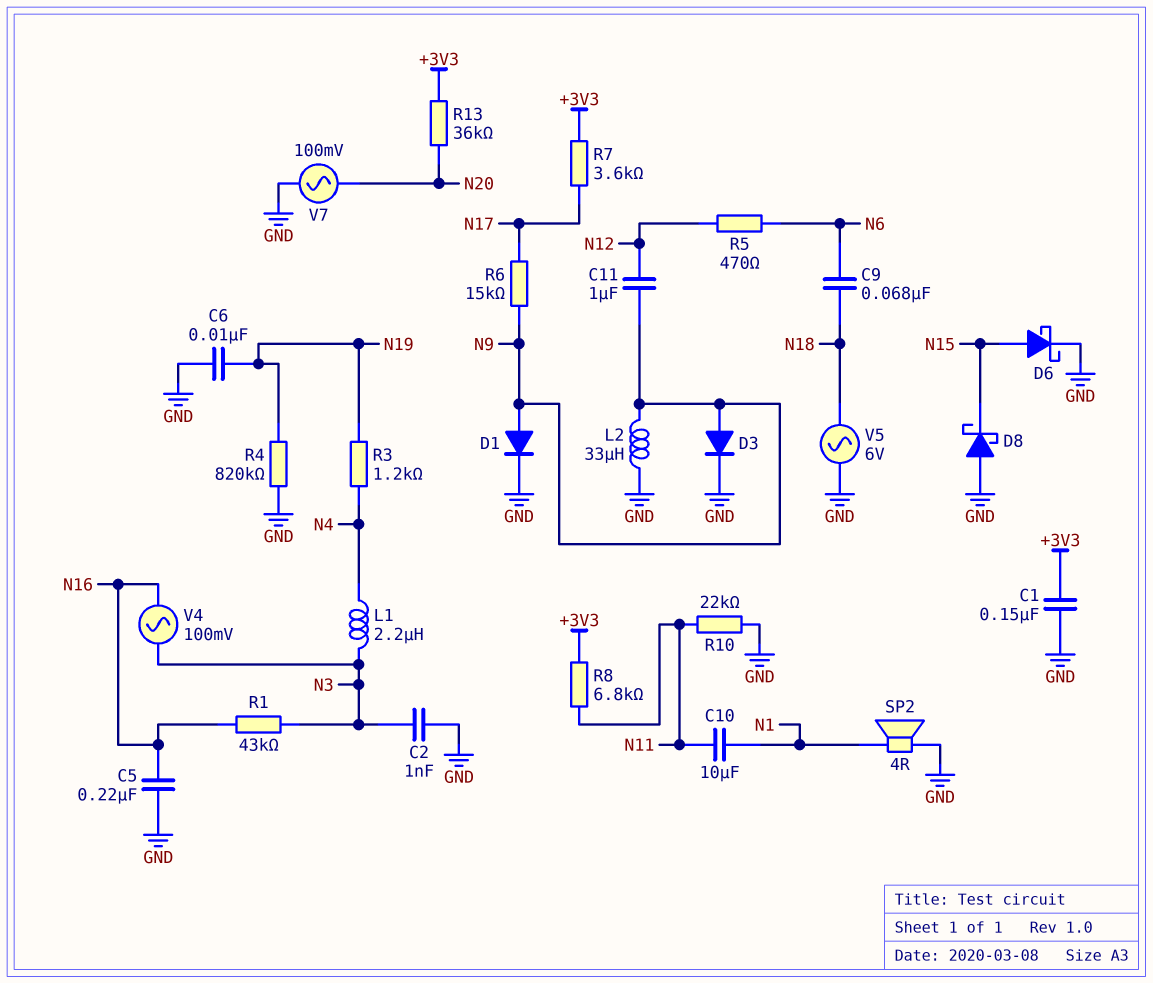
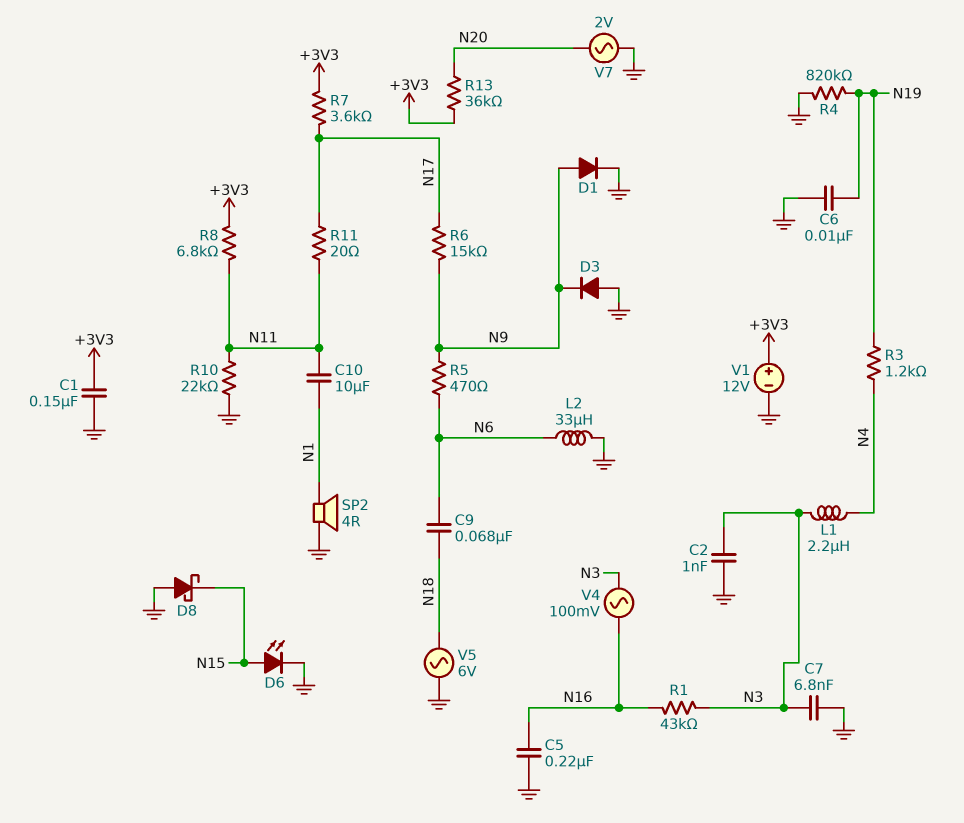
C7: none -> 6.8nF (GND, N3)
C11: 1uF (N9, N12) -> none
D3: diode (A N9, K GND) -> diode (A GND, K N9)
D6: schottky (A N15, K GND) -> LED (A N15, K GND)
L2: 33uH (GND, N9) -> 33uH (GND, N6)
R5: 470 (N6, N12) -> 470 (N6, N9)
R11: none -> 20 (N11, N17)
V1: none -> 12V (plus +3V3, minus GND)
V7: AC 100mV (GND, N20) -> AC 2V (GND, N20)

